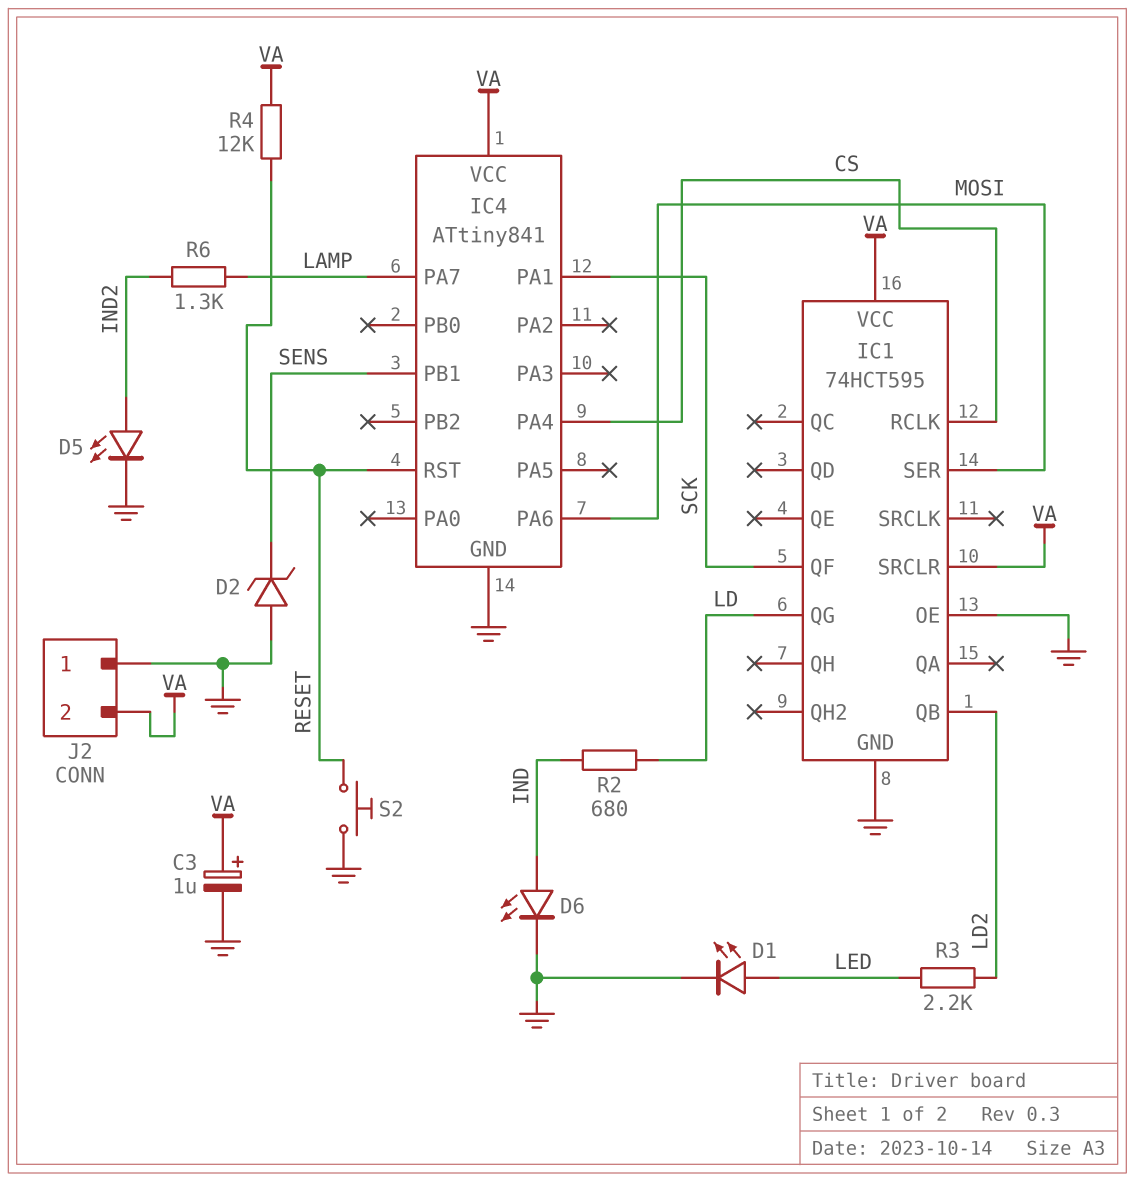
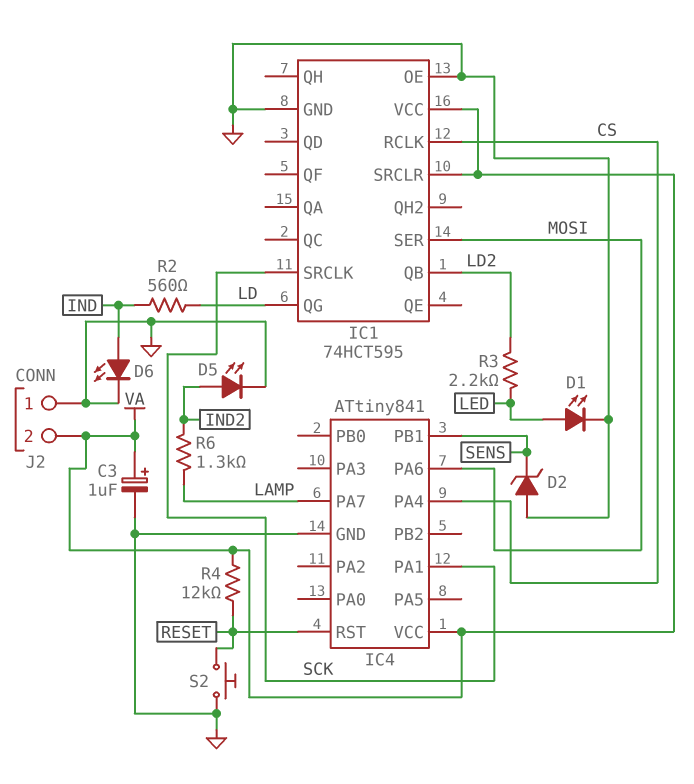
IC1 pin QF: SCK -> none
IC1 pin SRCLK: none -> SCK
R2: 680 (IND, LD) -> 560 (IND, LD)

